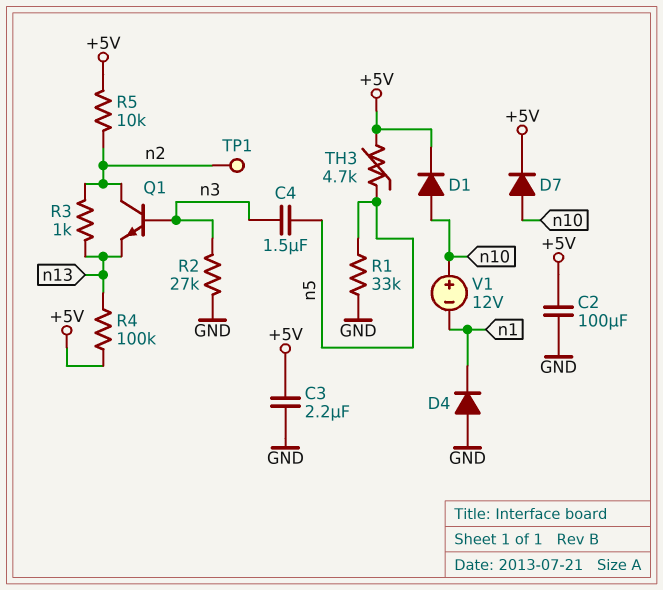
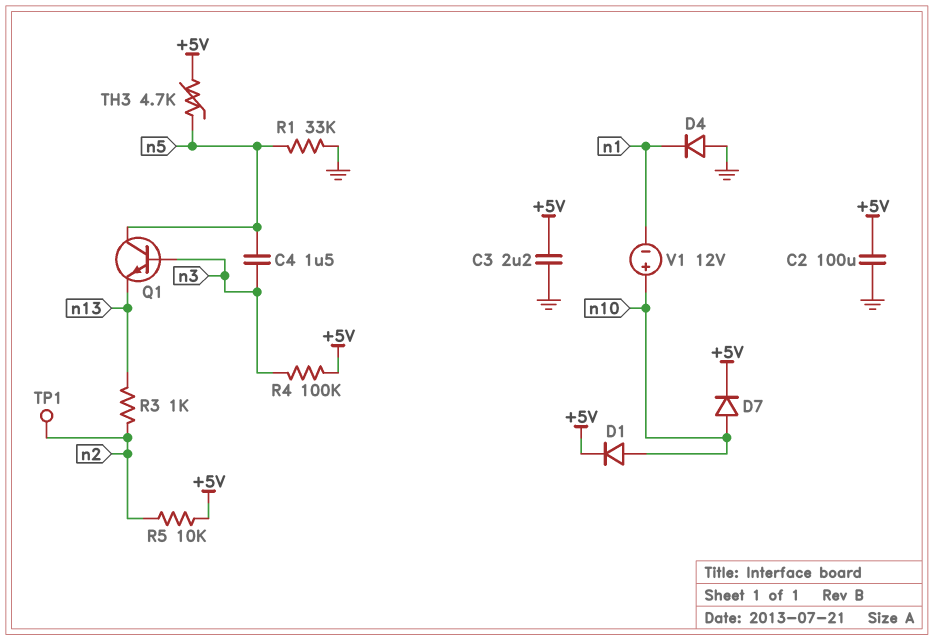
Q1: NPN (B n3, C n2, E n13) -> NPN (B n3, C n5, E n13)
R2: 27k (GND, n3) -> none
R4: 100k (+5V, n13) -> 100k (+5V, n3)

